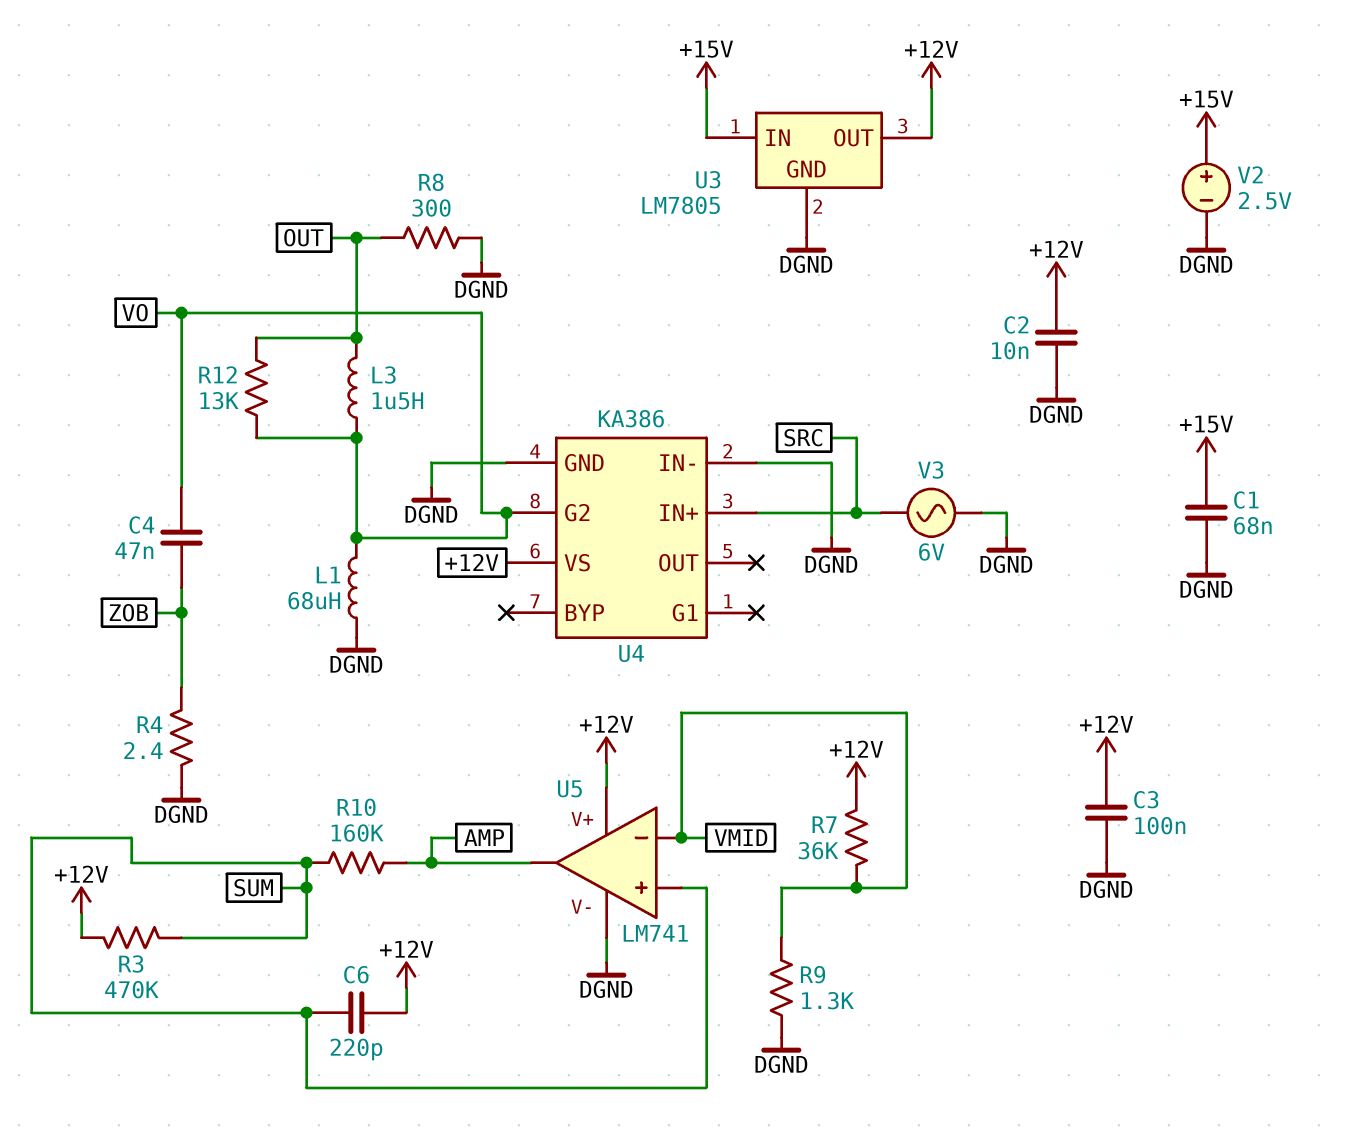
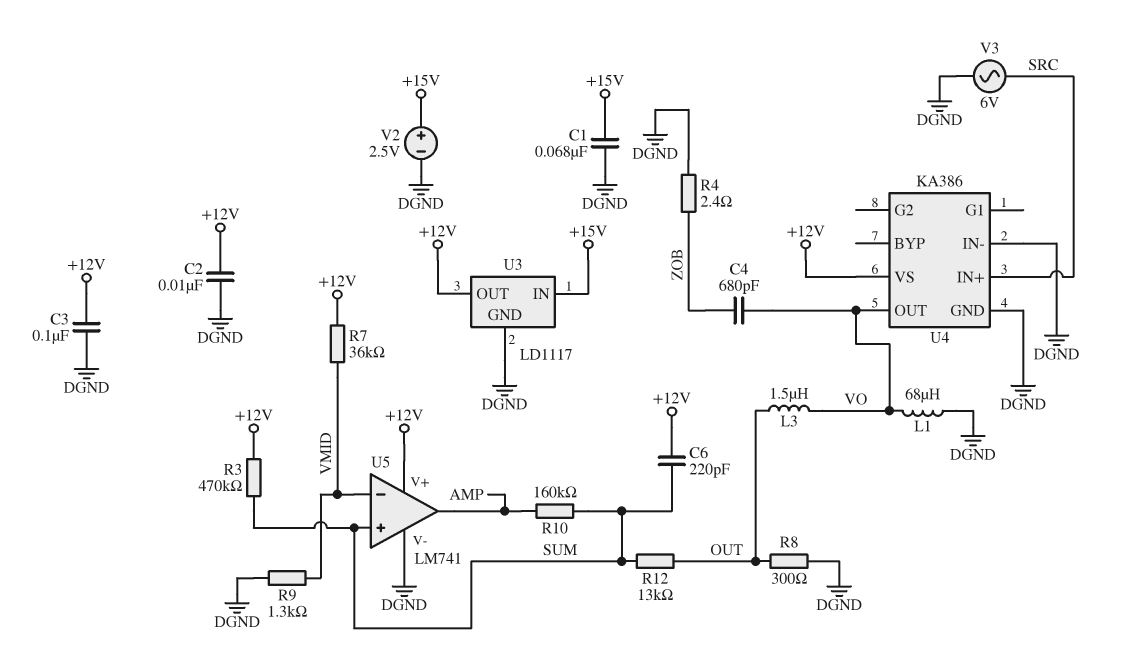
C4: 47nF (VO, ZOB) -> 680pF (VO, ZOB)
R12: 13k (OUT, VO) -> 13k (OUT, SUM)
U3: LM7805 -> LD1117
U4 pin G2: VO -> none
U4 pin OUT: none -> VO

